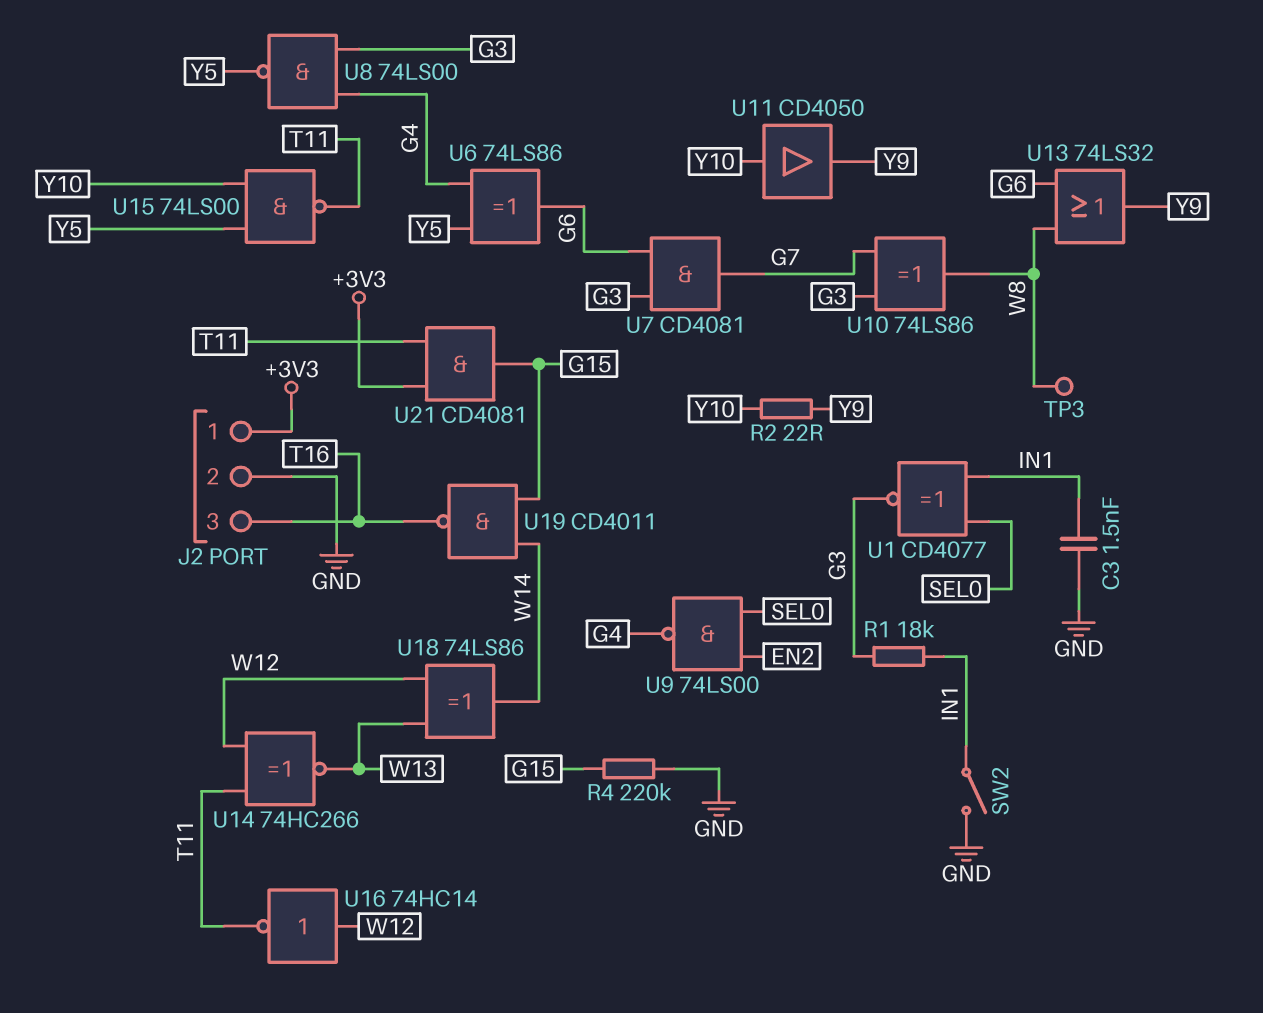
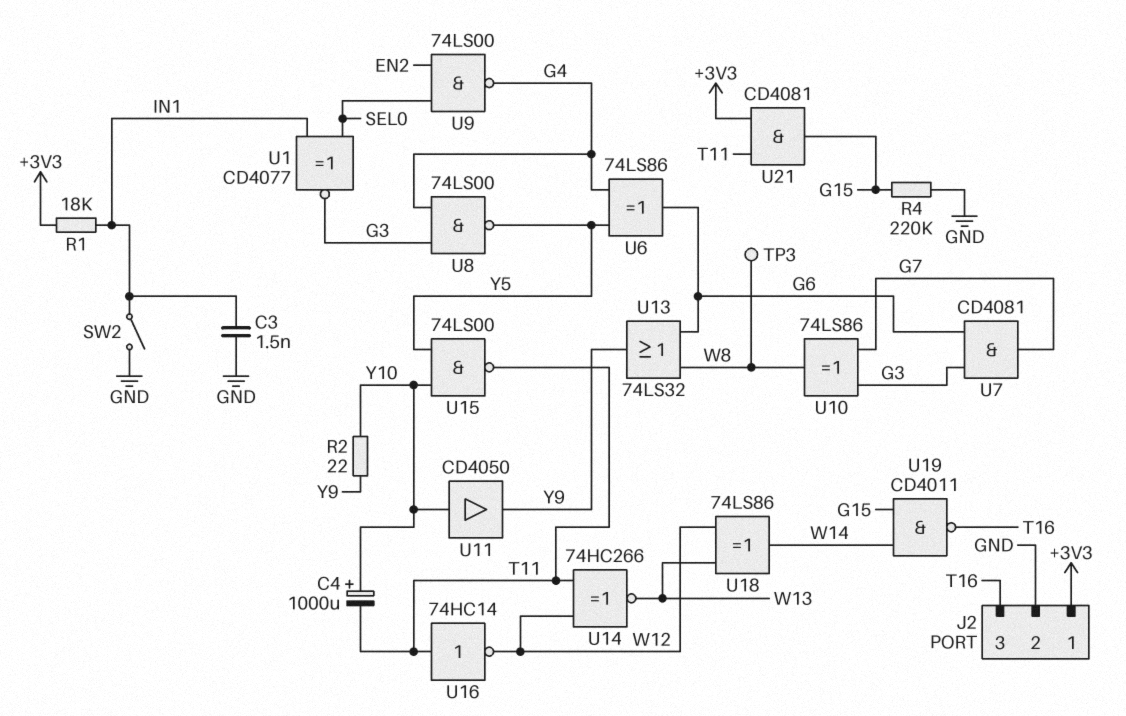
C4: none -> 1000uF (plus Y10, minus T11)
R1: 18k (G3, IN1) -> 18k (+3V3, IN1)
U16: NOT 74HC14 (in W12, out T11) -> NOT 74HC14 (in T11, out W12)

